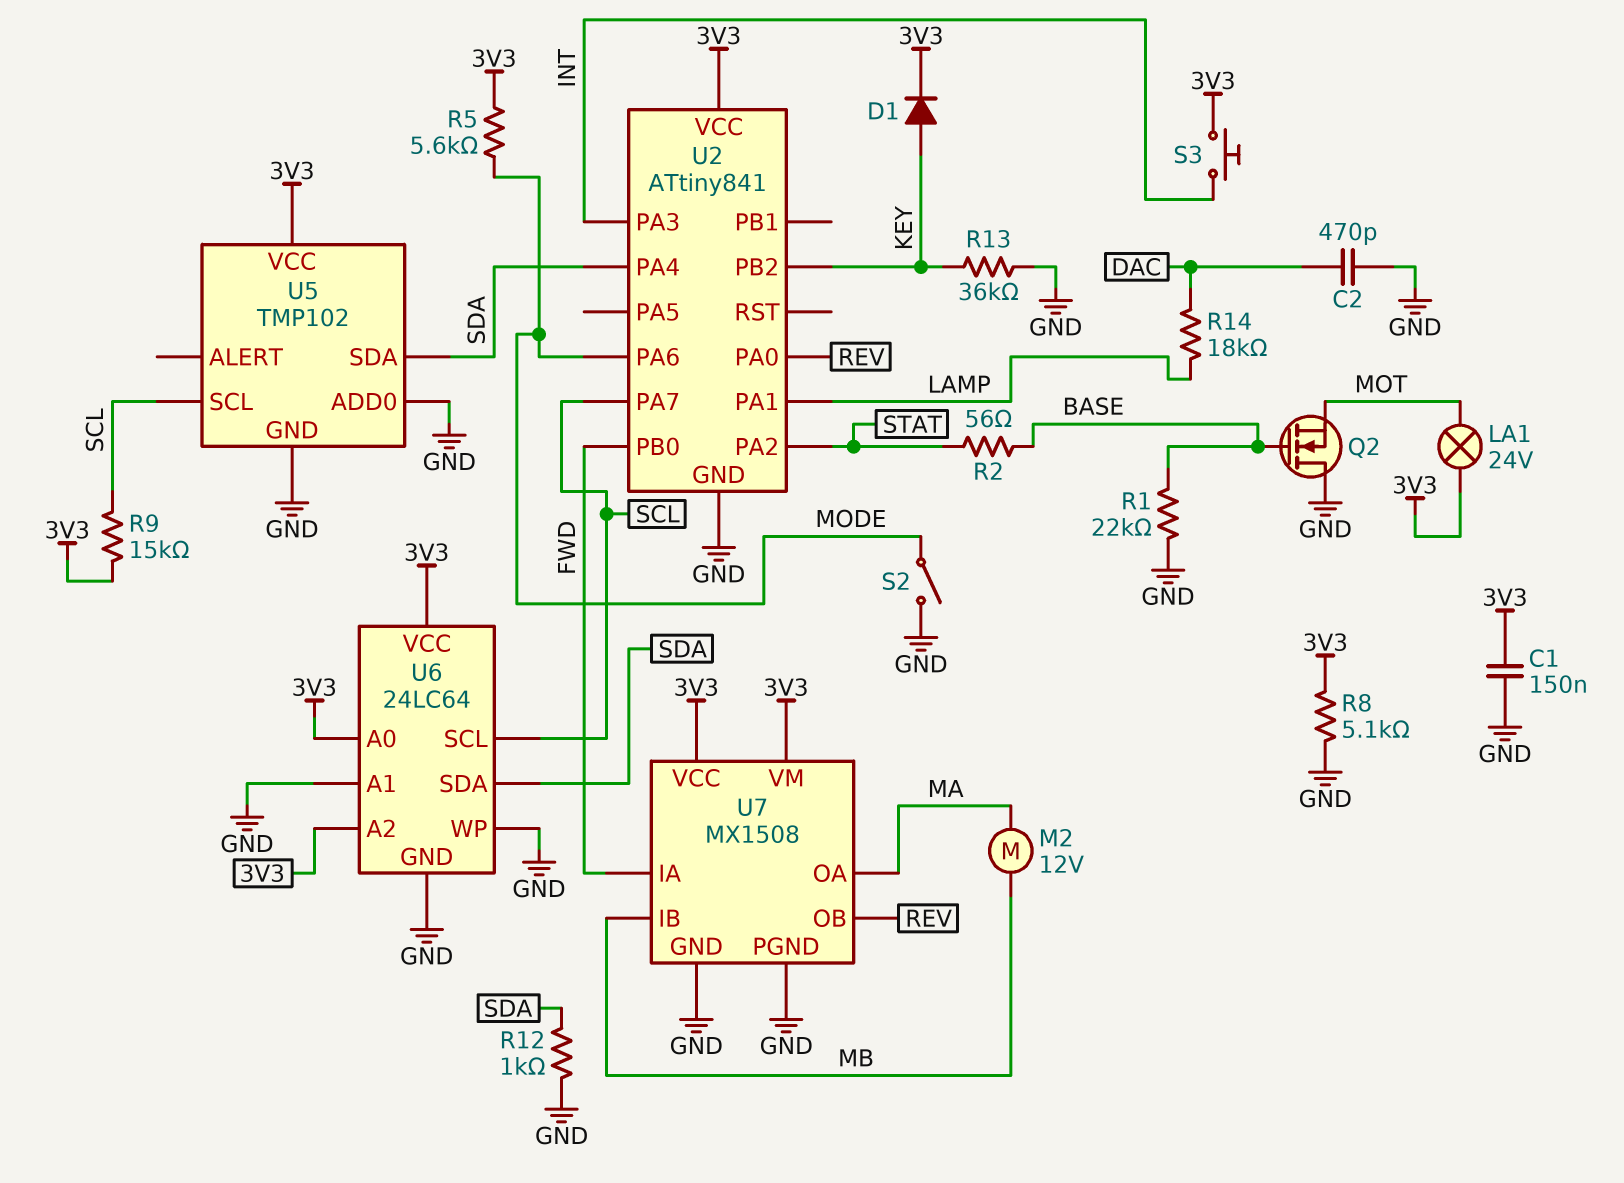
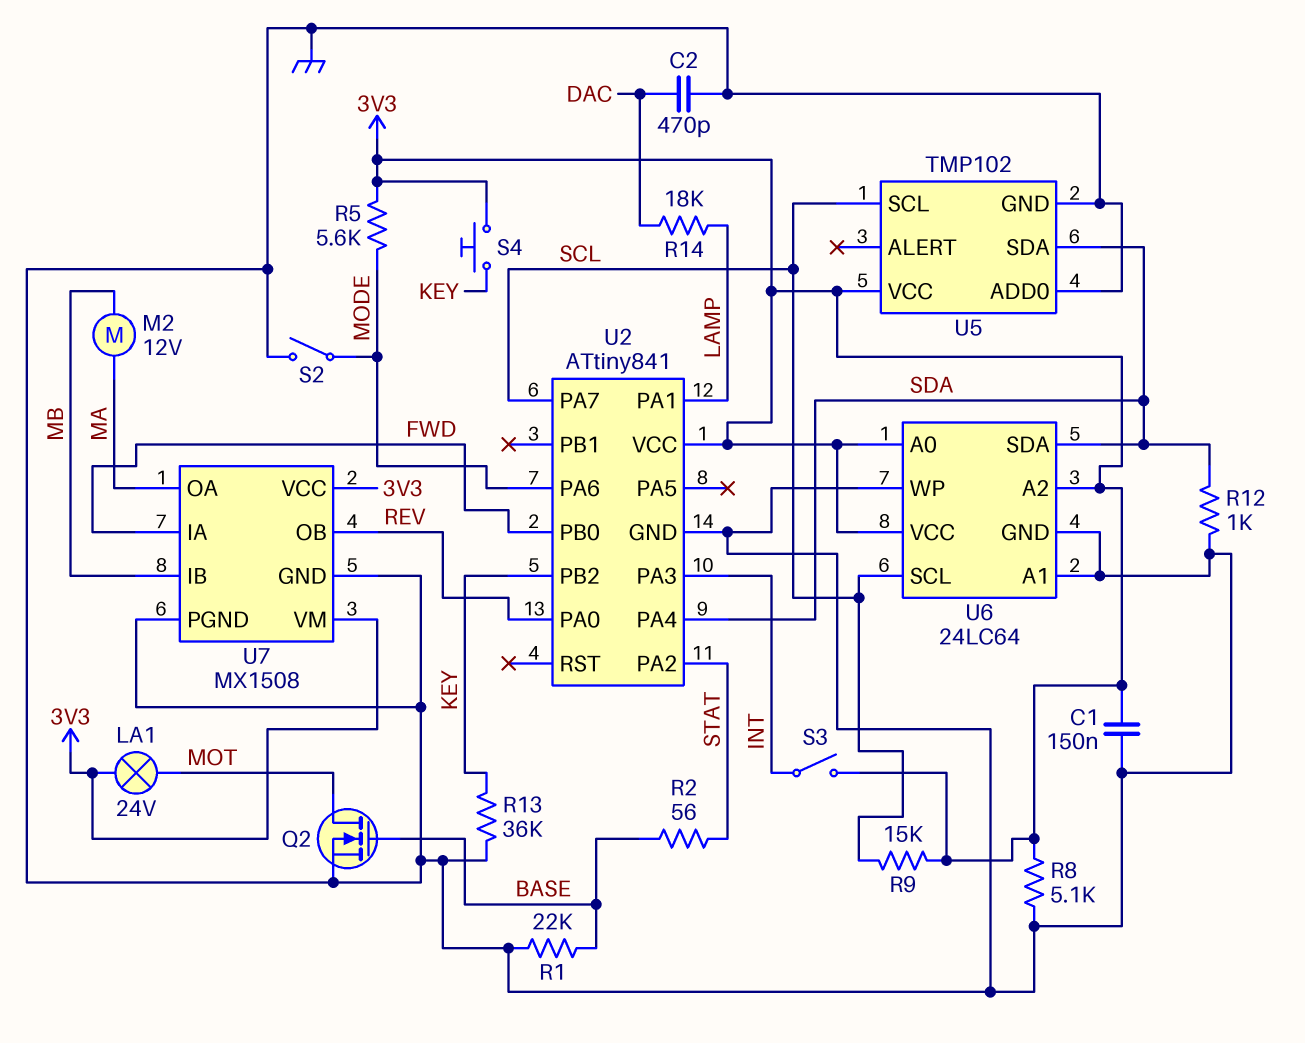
D1: diode (A KEY, K 3V3) -> none
Q2: NMOS (G BASE, D GND, S MOT) -> NMOS (G BASE, D MOT, S GND)
S3: button (3V3, INT) -> switch (3V3, INT)
S4: none -> button (3V3, KEY)

